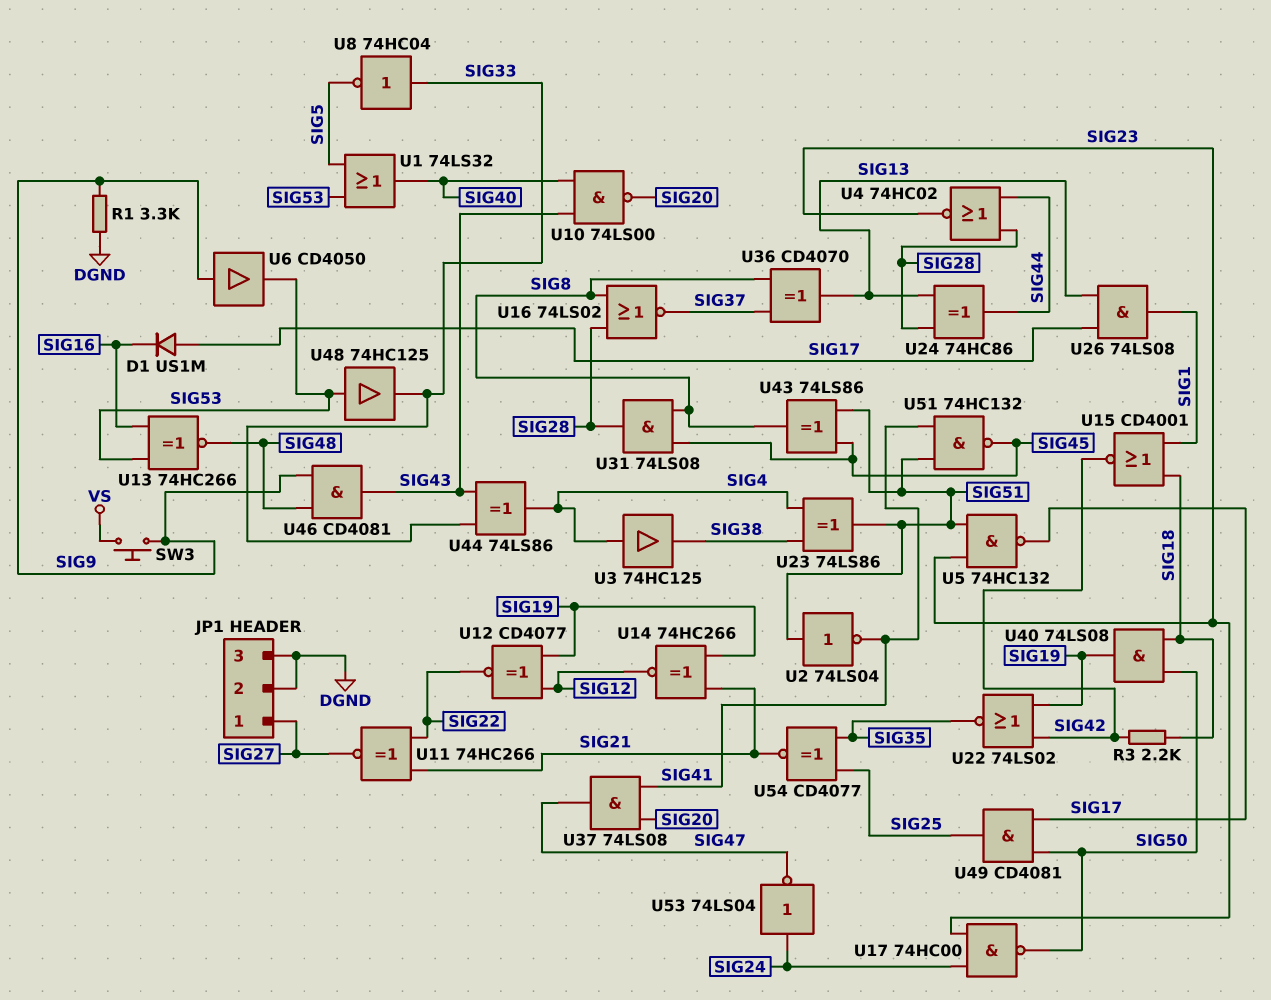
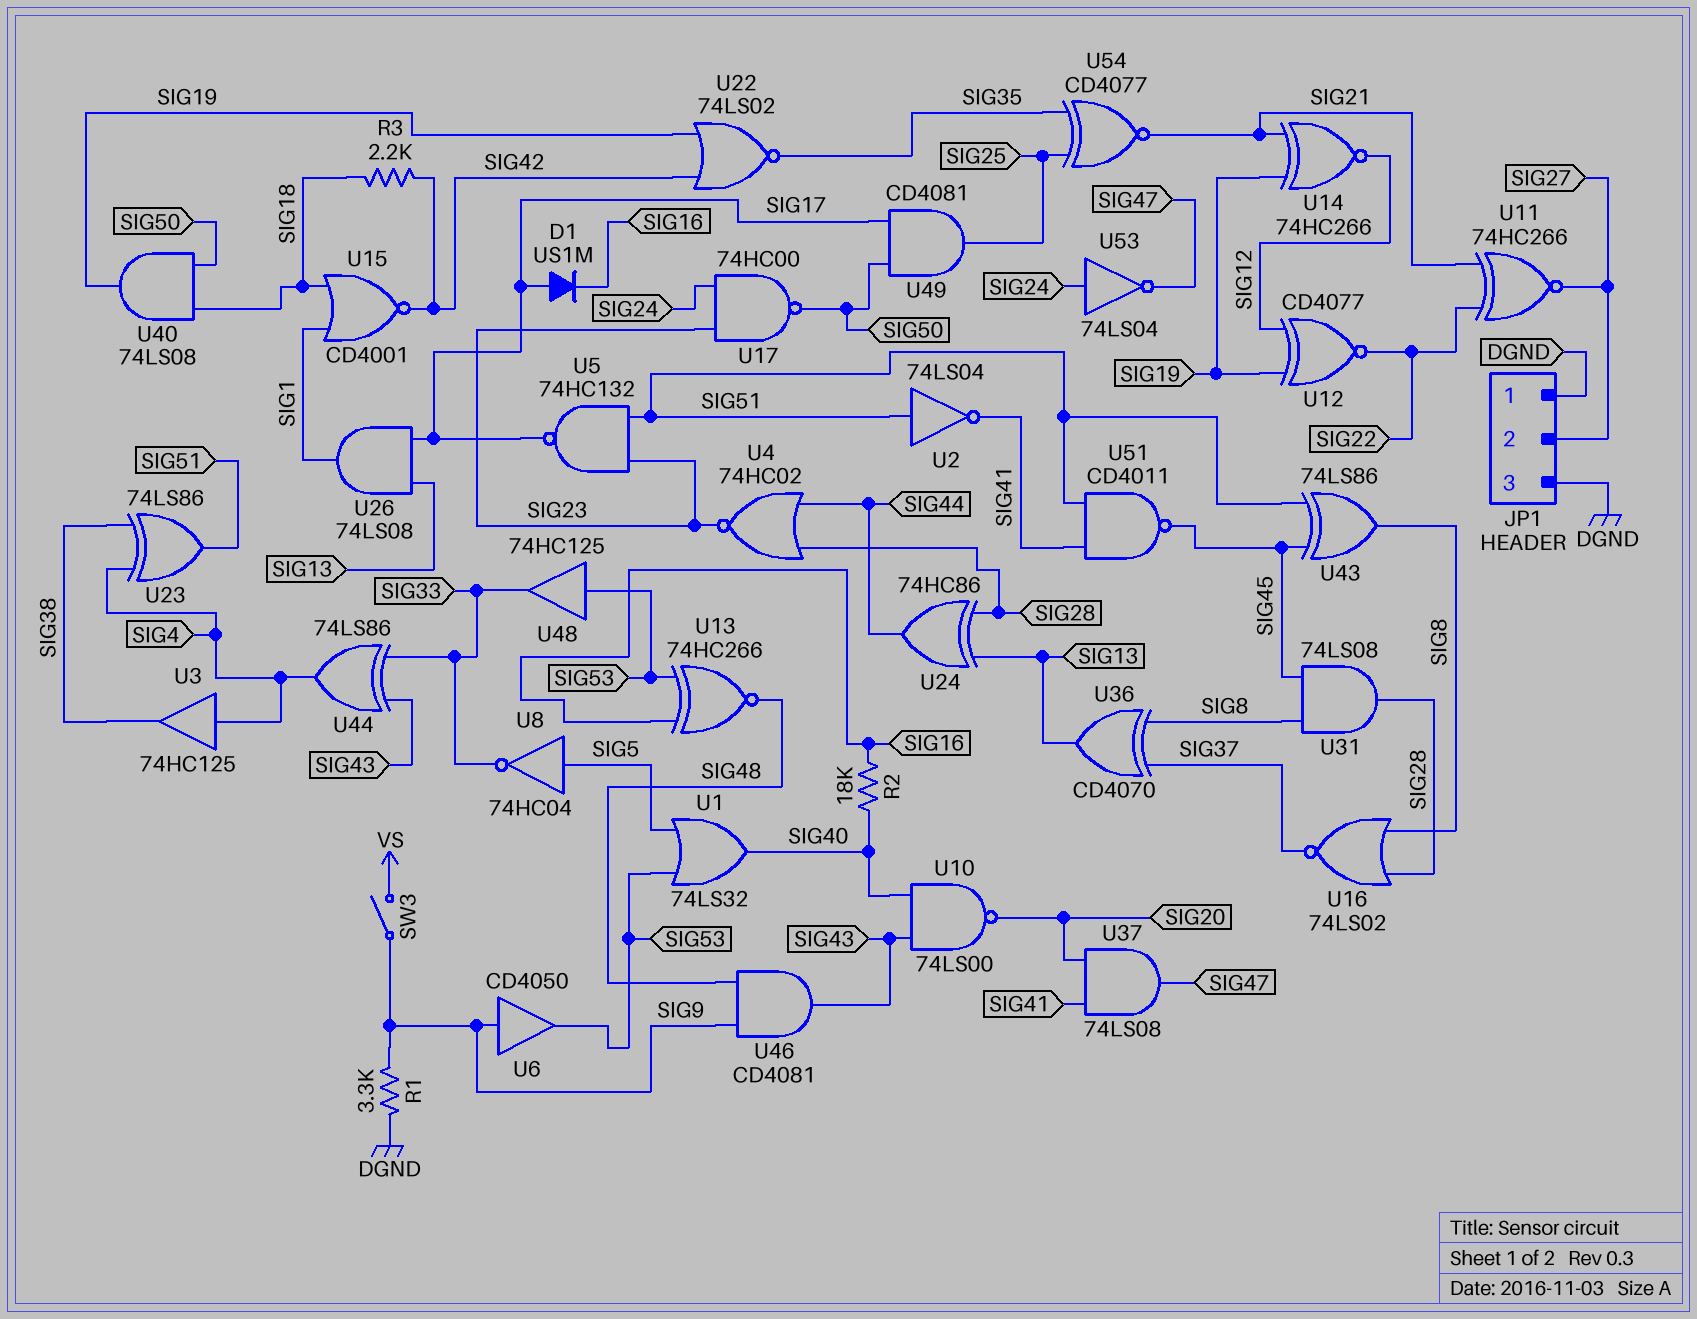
JP1 pin 1: SIG27 -> DGND
JP1 pin 2: DGND -> SIG27
R2: none -> 18k (SIG16, SIG40)
SW3: button (SIG9, VS) -> switch (SIG9, VS)
U8: NOT 74HC04 (in SIG33, out SIG5) -> NOT 74HC04 (in SIG5, out SIG33)
U51: NAND 74HC132 (in SIG41, in SIG51, out SIG45) -> NAND CD4011 (in SIG41, in SIG51, out SIG45)

